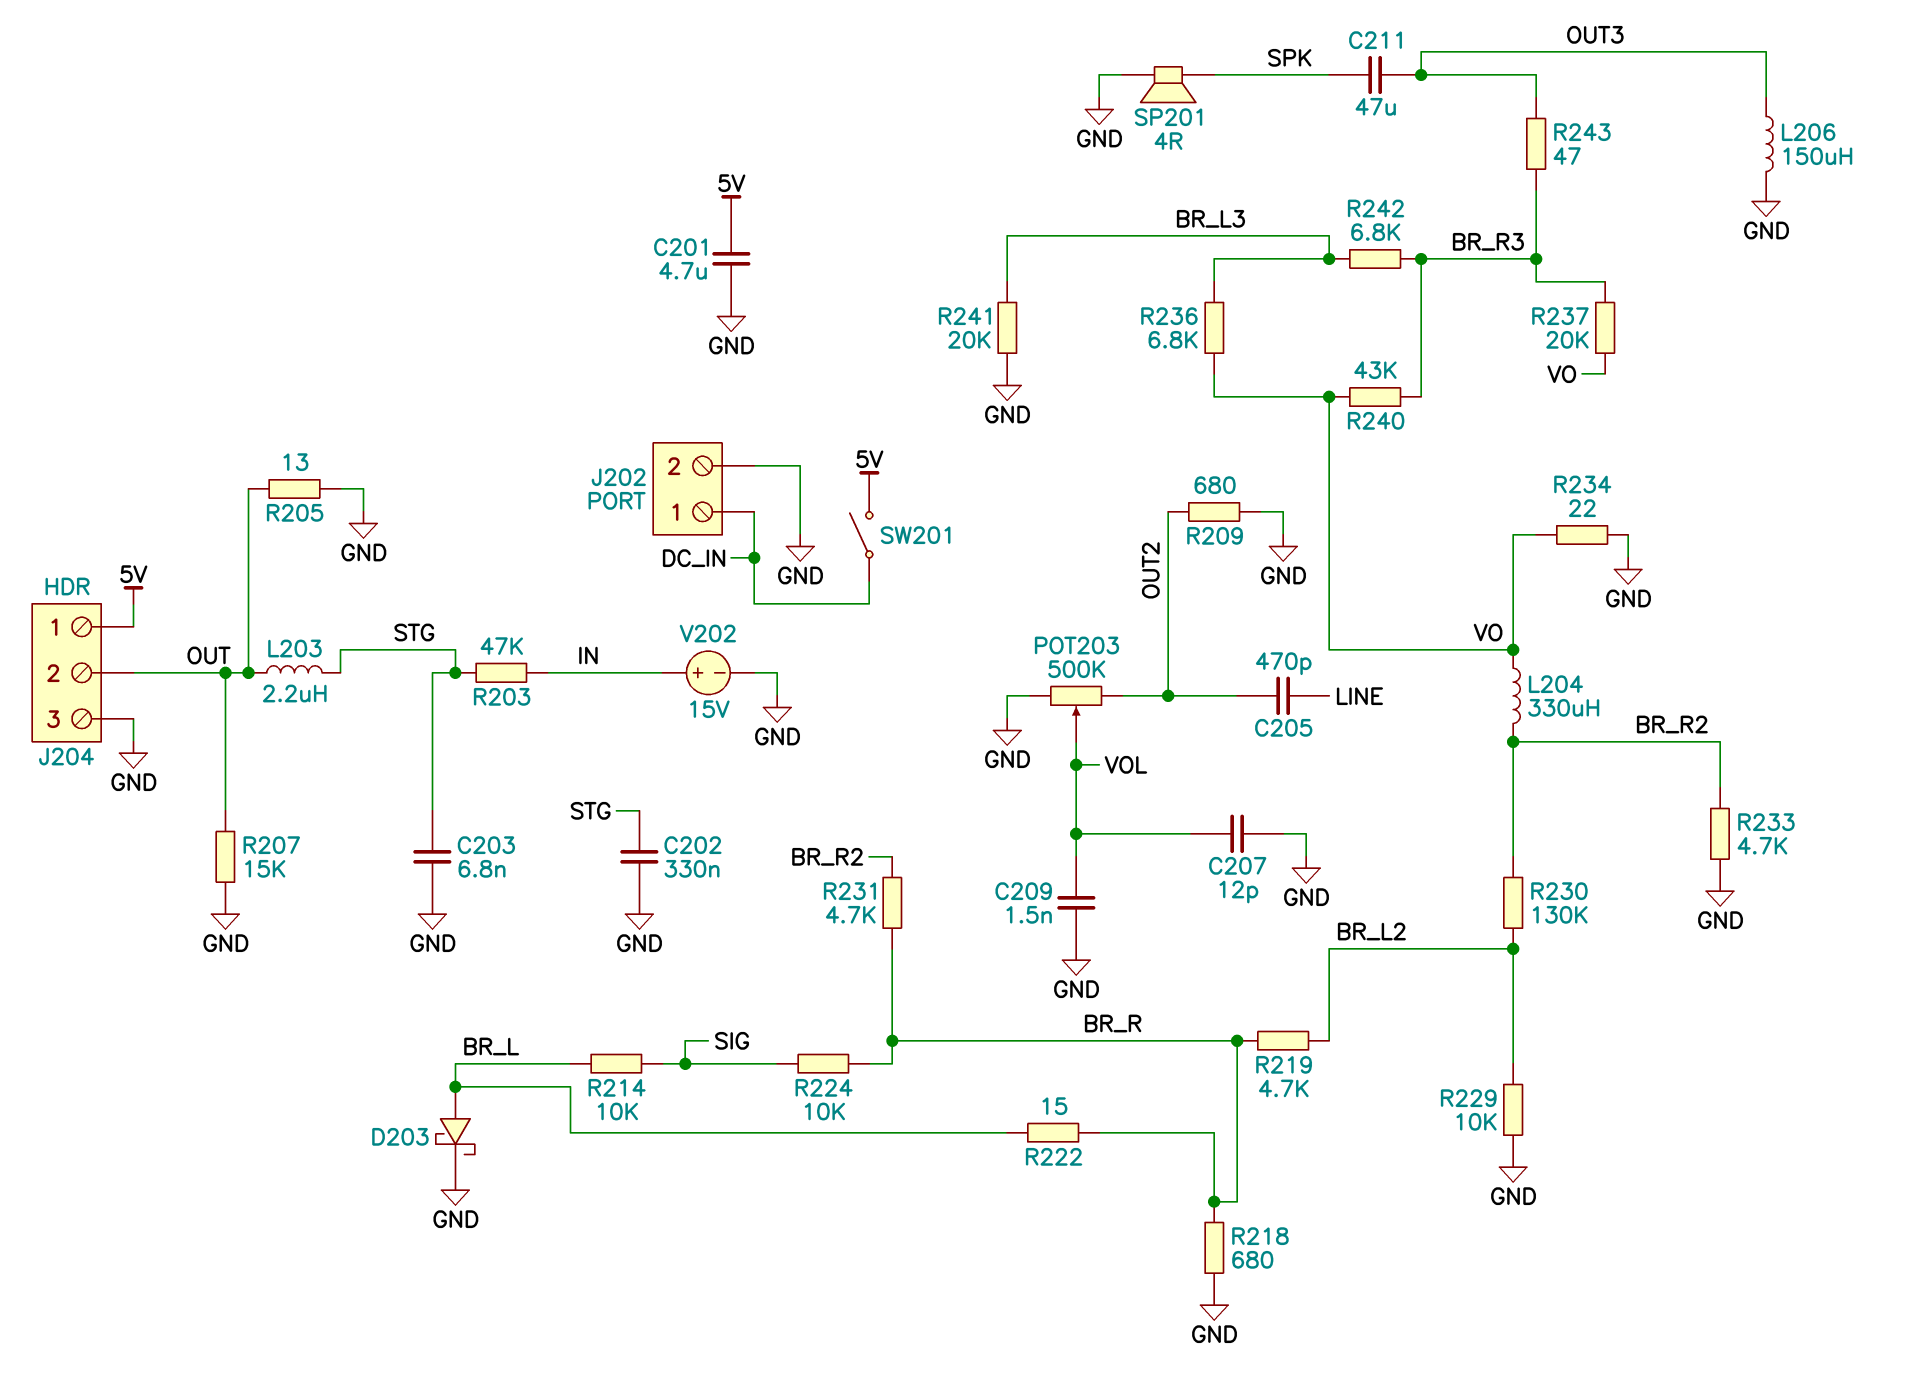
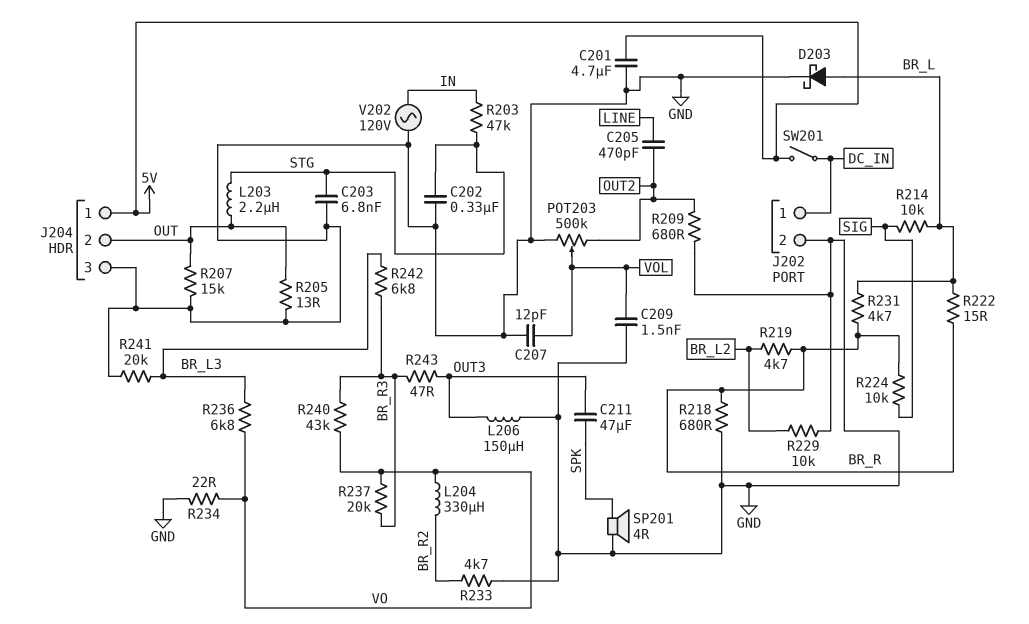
R230: 130k (BR_L2, BR_R2) -> none
R231: 4.7k (BR_R, BR_R2) -> 4.7k (BR_L, BR_R)
V202: 15V (plus IN, minus GND) -> AC 120V (GND, IN)

